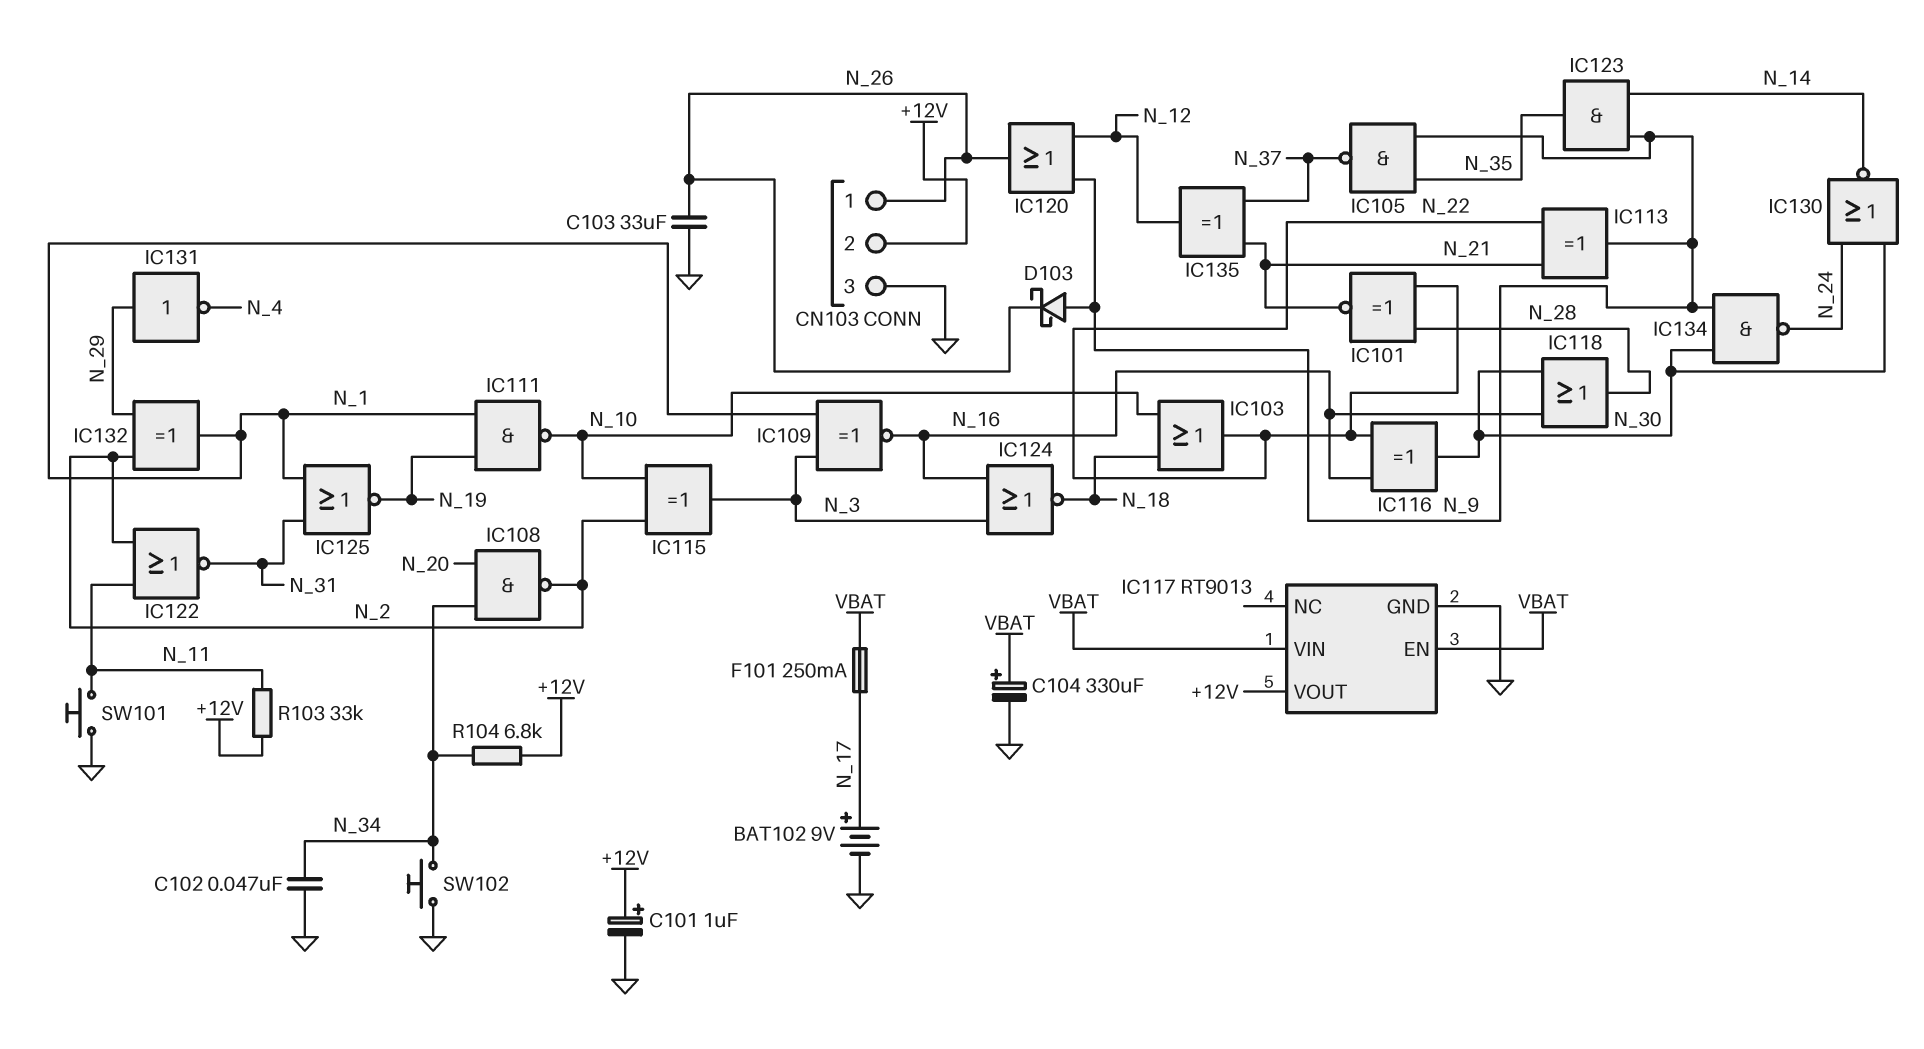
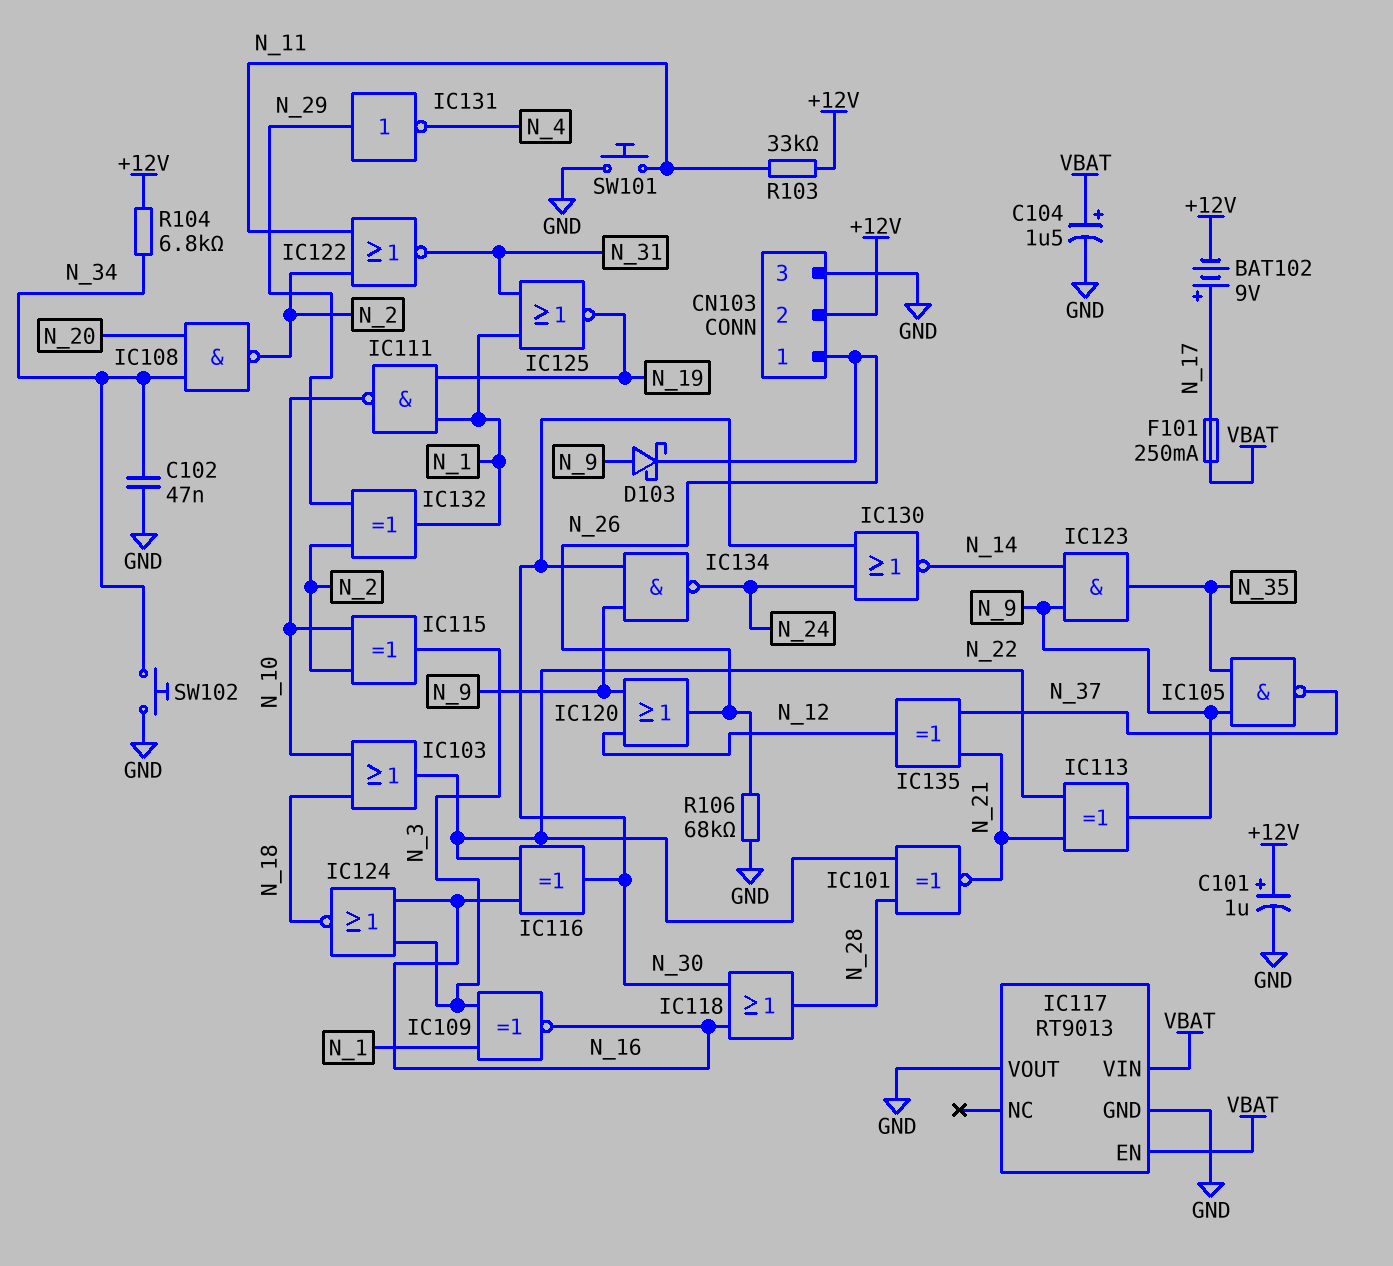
BAT102: 9V (plus N_17, minus GND) -> 9V (plus N_17, minus +12V)
C103: 33uF (GND, N_26) -> none
C104: 330uF (plus VBAT, minus GND) -> 1.5uF (plus VBAT, minus GND)
IC117 pin VOUT: +12V -> GND
R106: none -> 68k (GND, N_26)

